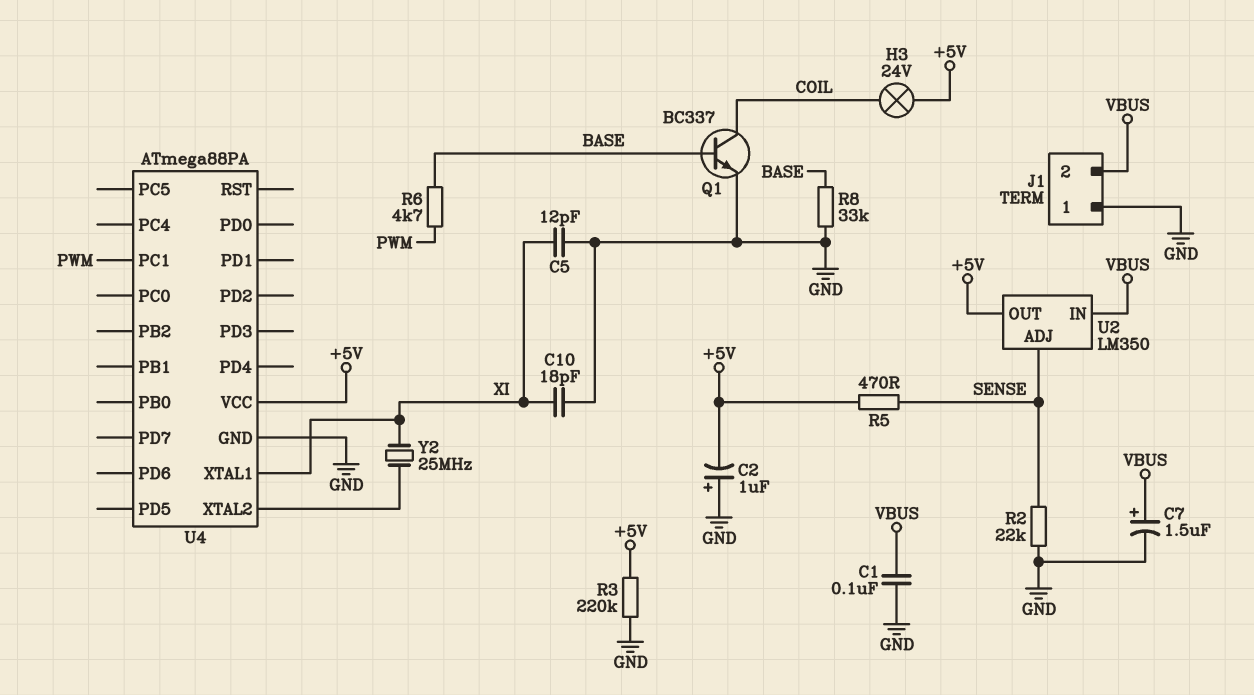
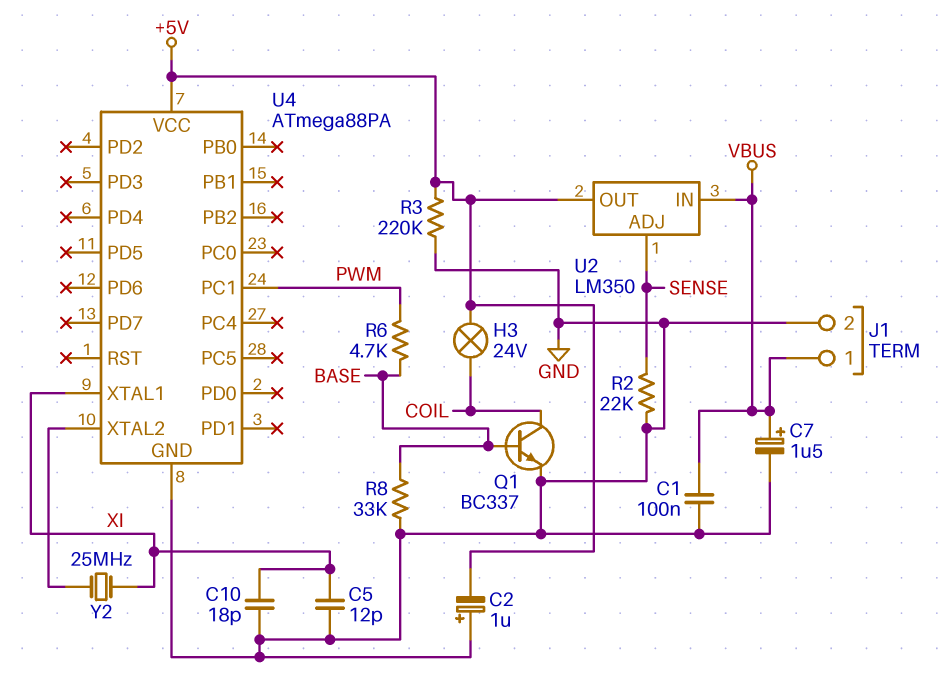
J1 pin 1: GND -> VBUS
J1 pin 2: VBUS -> GND
R5: 470 (+5V, SENSE) -> none

